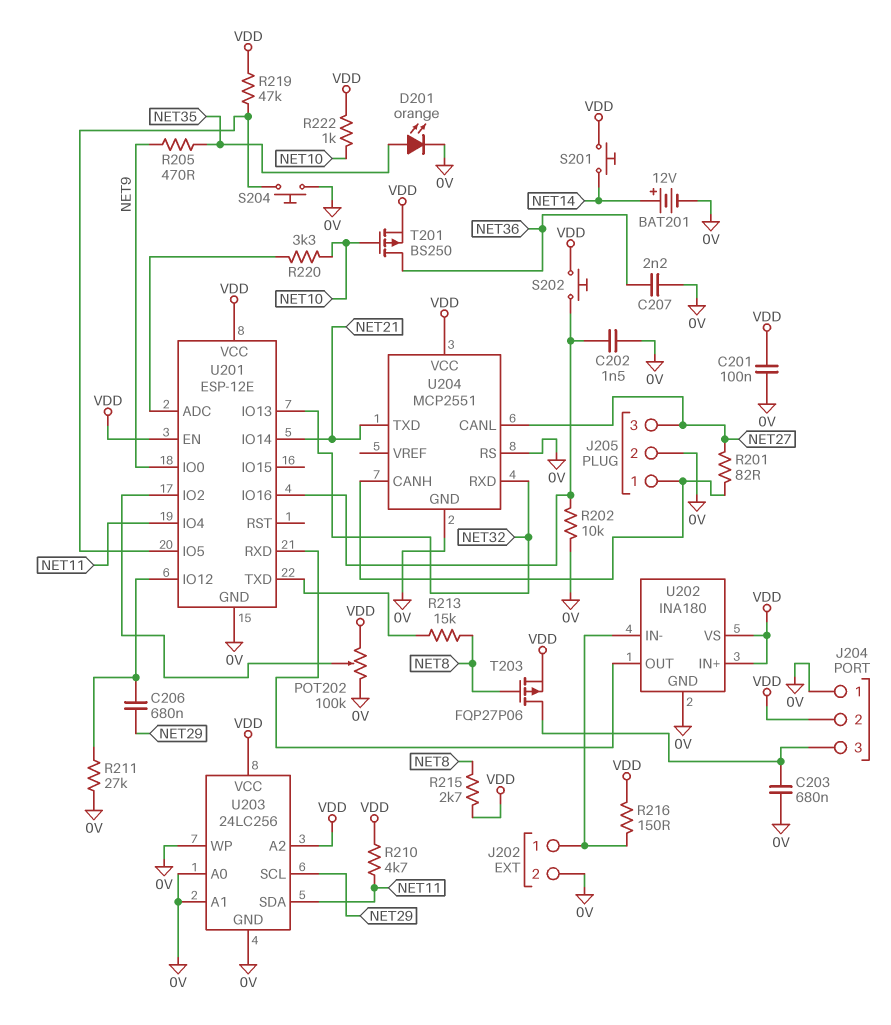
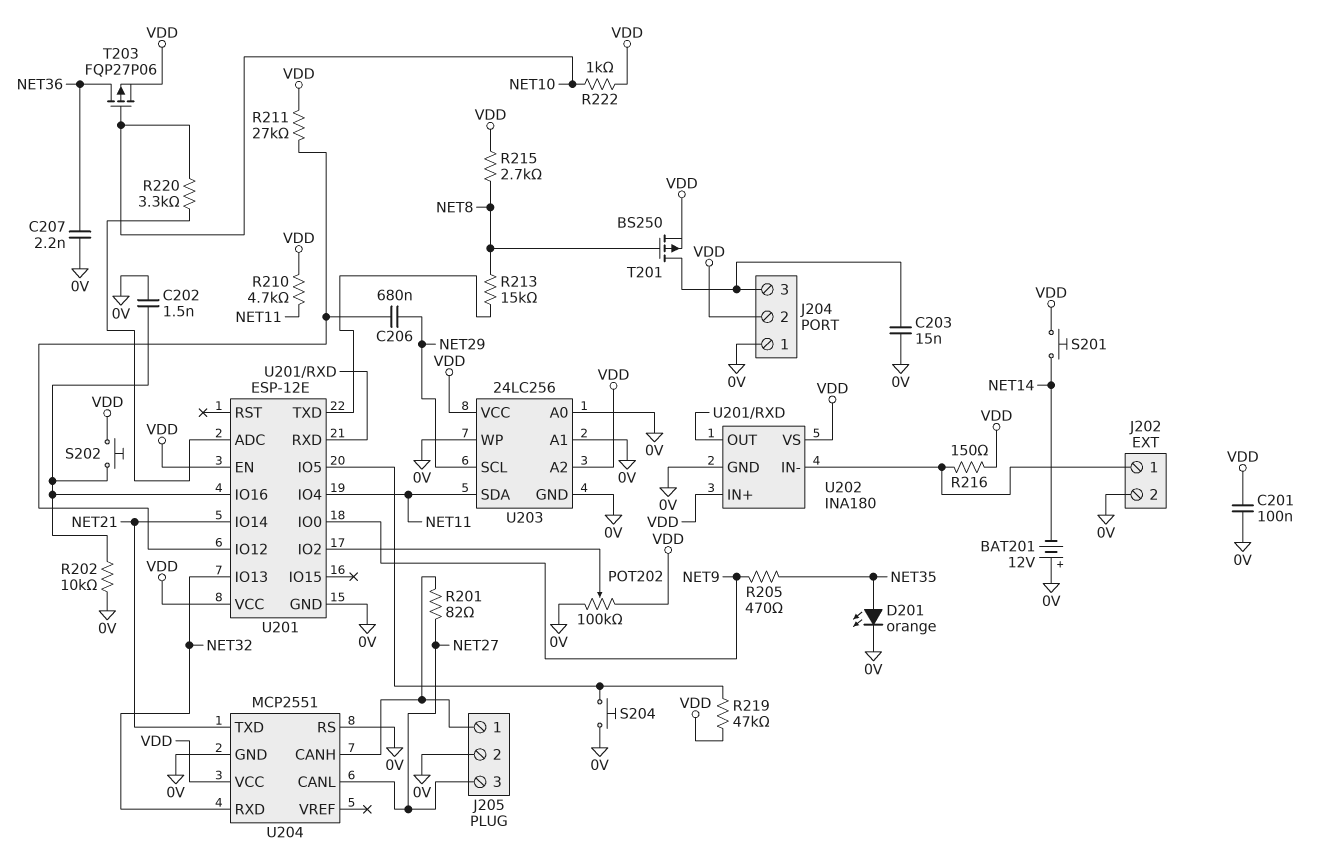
BAT201: 12V (plus NET14, minus 0V) -> 12V (plus 0V, minus NET14)
C203: 680nF (0V, J204/3) -> 15nF (0V, J204/3)
R211: 27k (0V, U201/IO12) -> 27k (U201/IO12, VDD)
T201: PMOS BS250 (G NET10, D NET36, S VDD) -> PMOS BS250 (G NET8, D J204/3, S VDD)
T203: PMOS FQP27P06 (G NET8, D J204/3, S VDD) -> PMOS FQP27P06 (G NET10, D NET36, S VDD)

